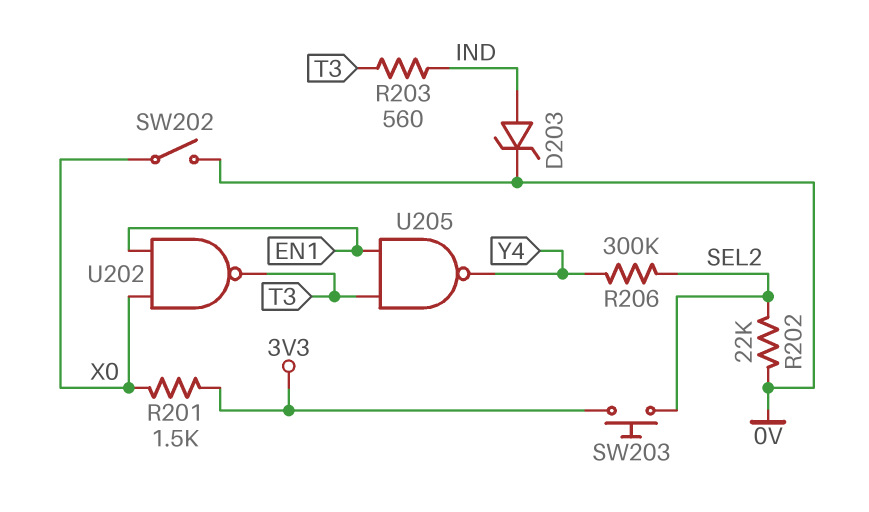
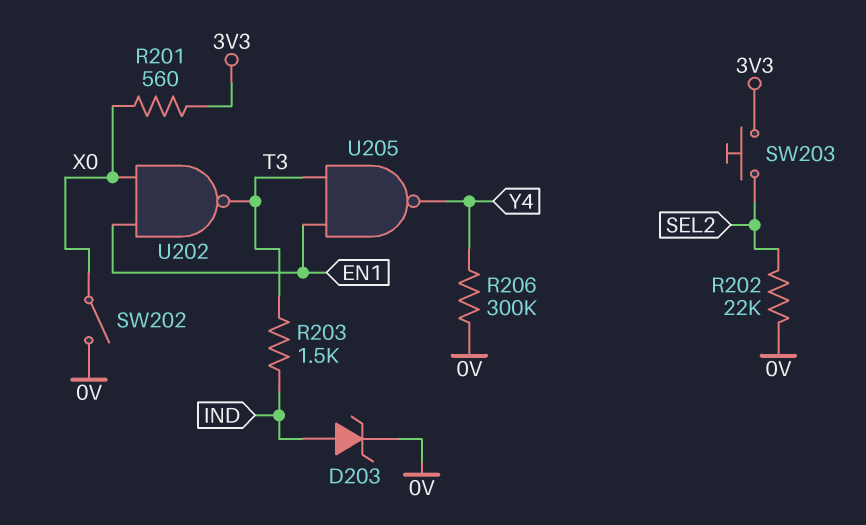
R201: 1.5k (3V3, X0) -> 560 (3V3, X0)
R203: 560 (IND, T3) -> 1.5k (IND, T3)
R206: 300k (SEL2, Y4) -> 300k (0V, Y4)

